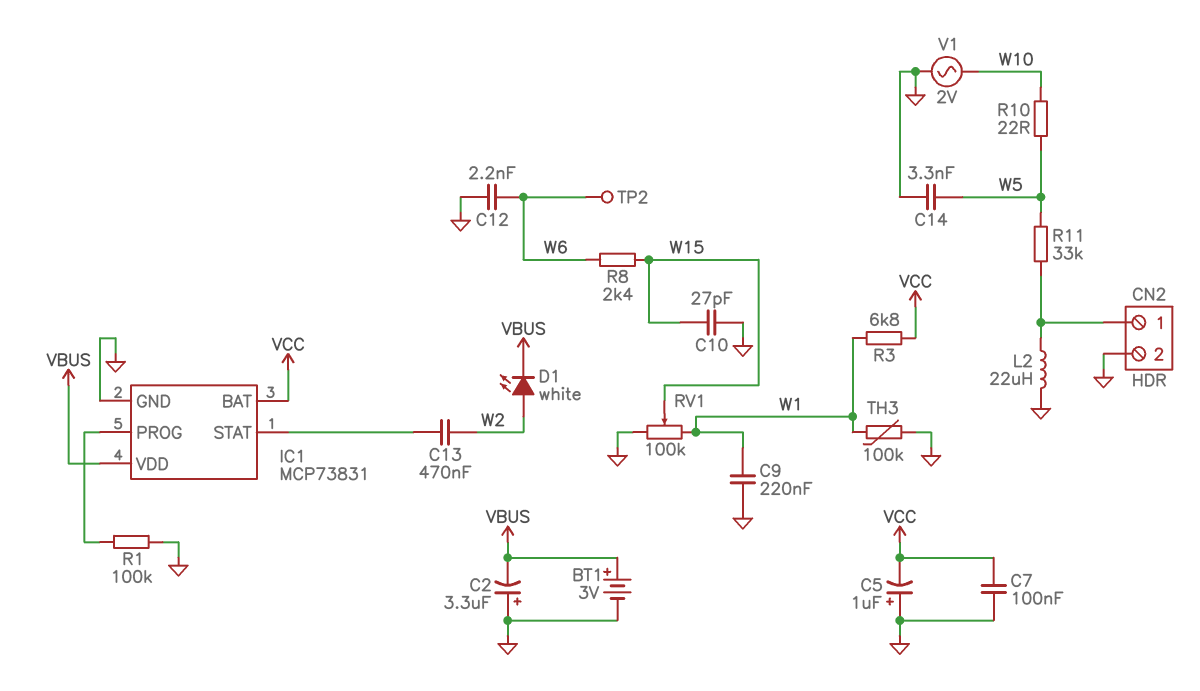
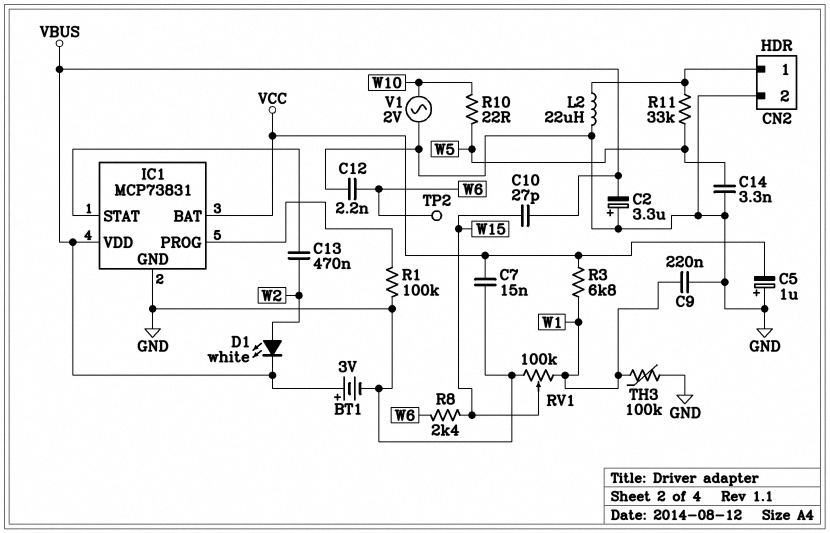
C7: 100nF (GND, VCC) -> 15nF (GND, VCC)
C10: 27pF (GND, W15) -> 27pF (VBUS, W15)

